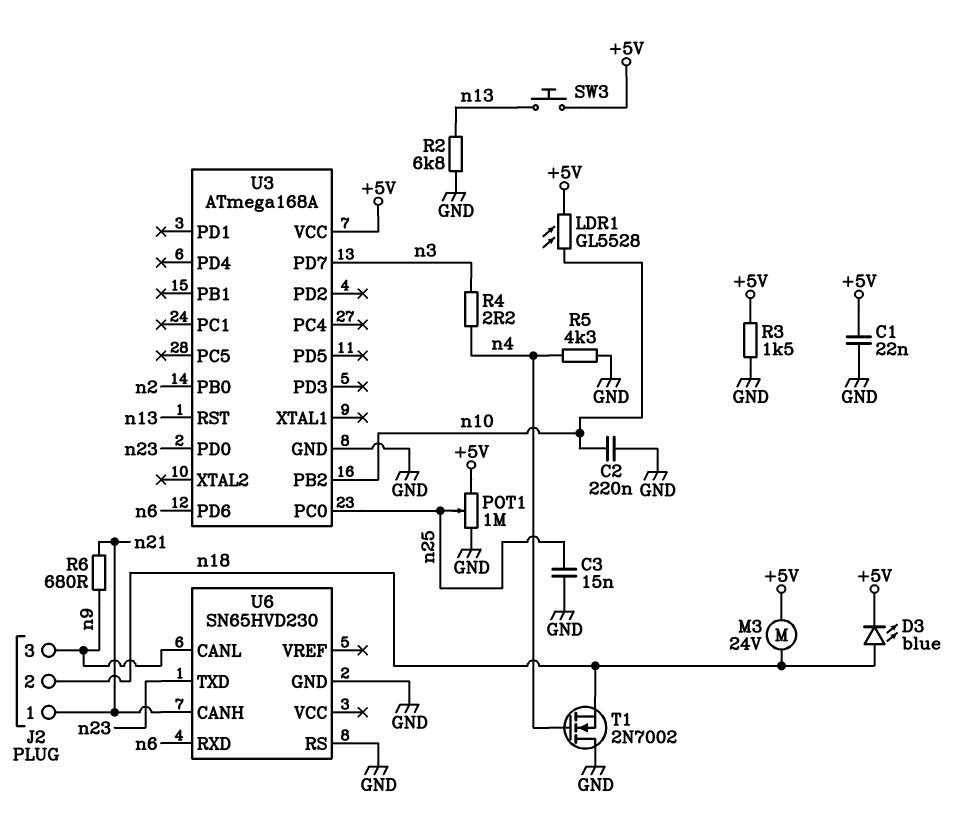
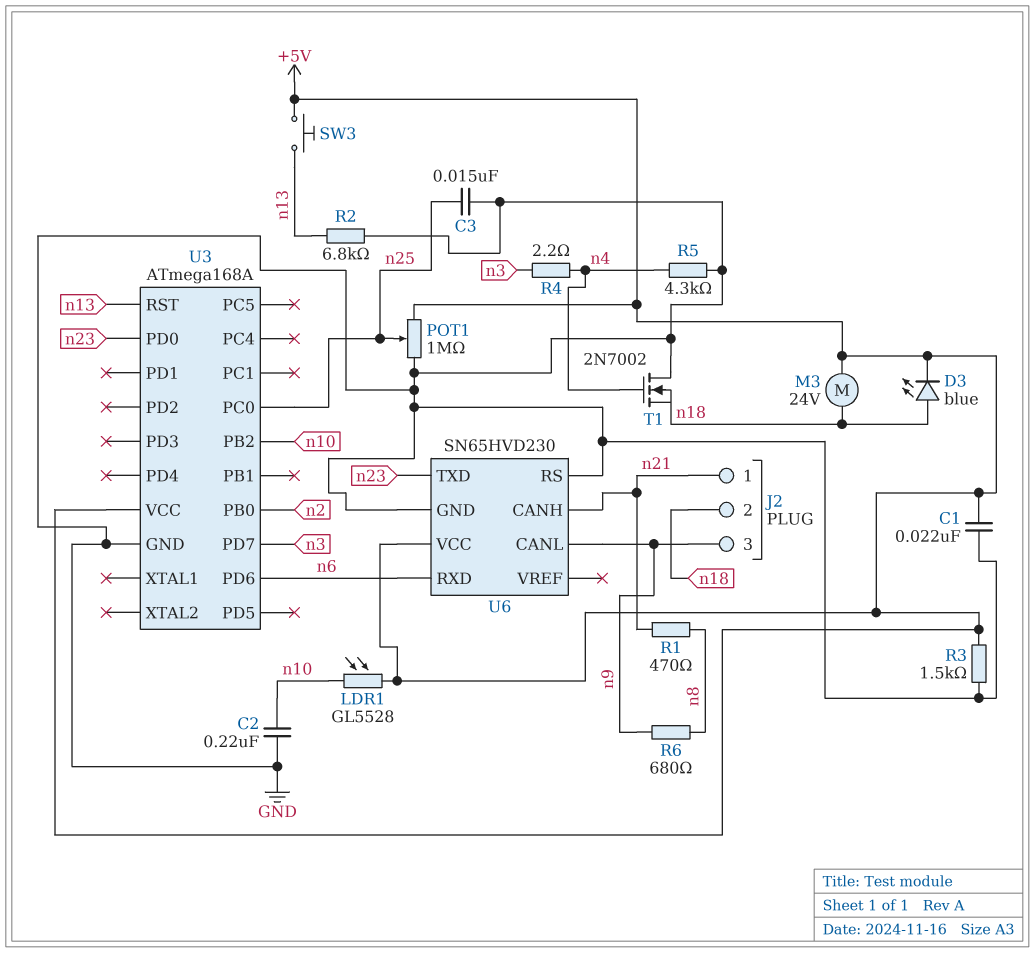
R1: none -> 470 (n8, n21)
R6: 680 (n9, n21) -> 680 (n8, n9)
U6 pin VCC: none -> +5V

